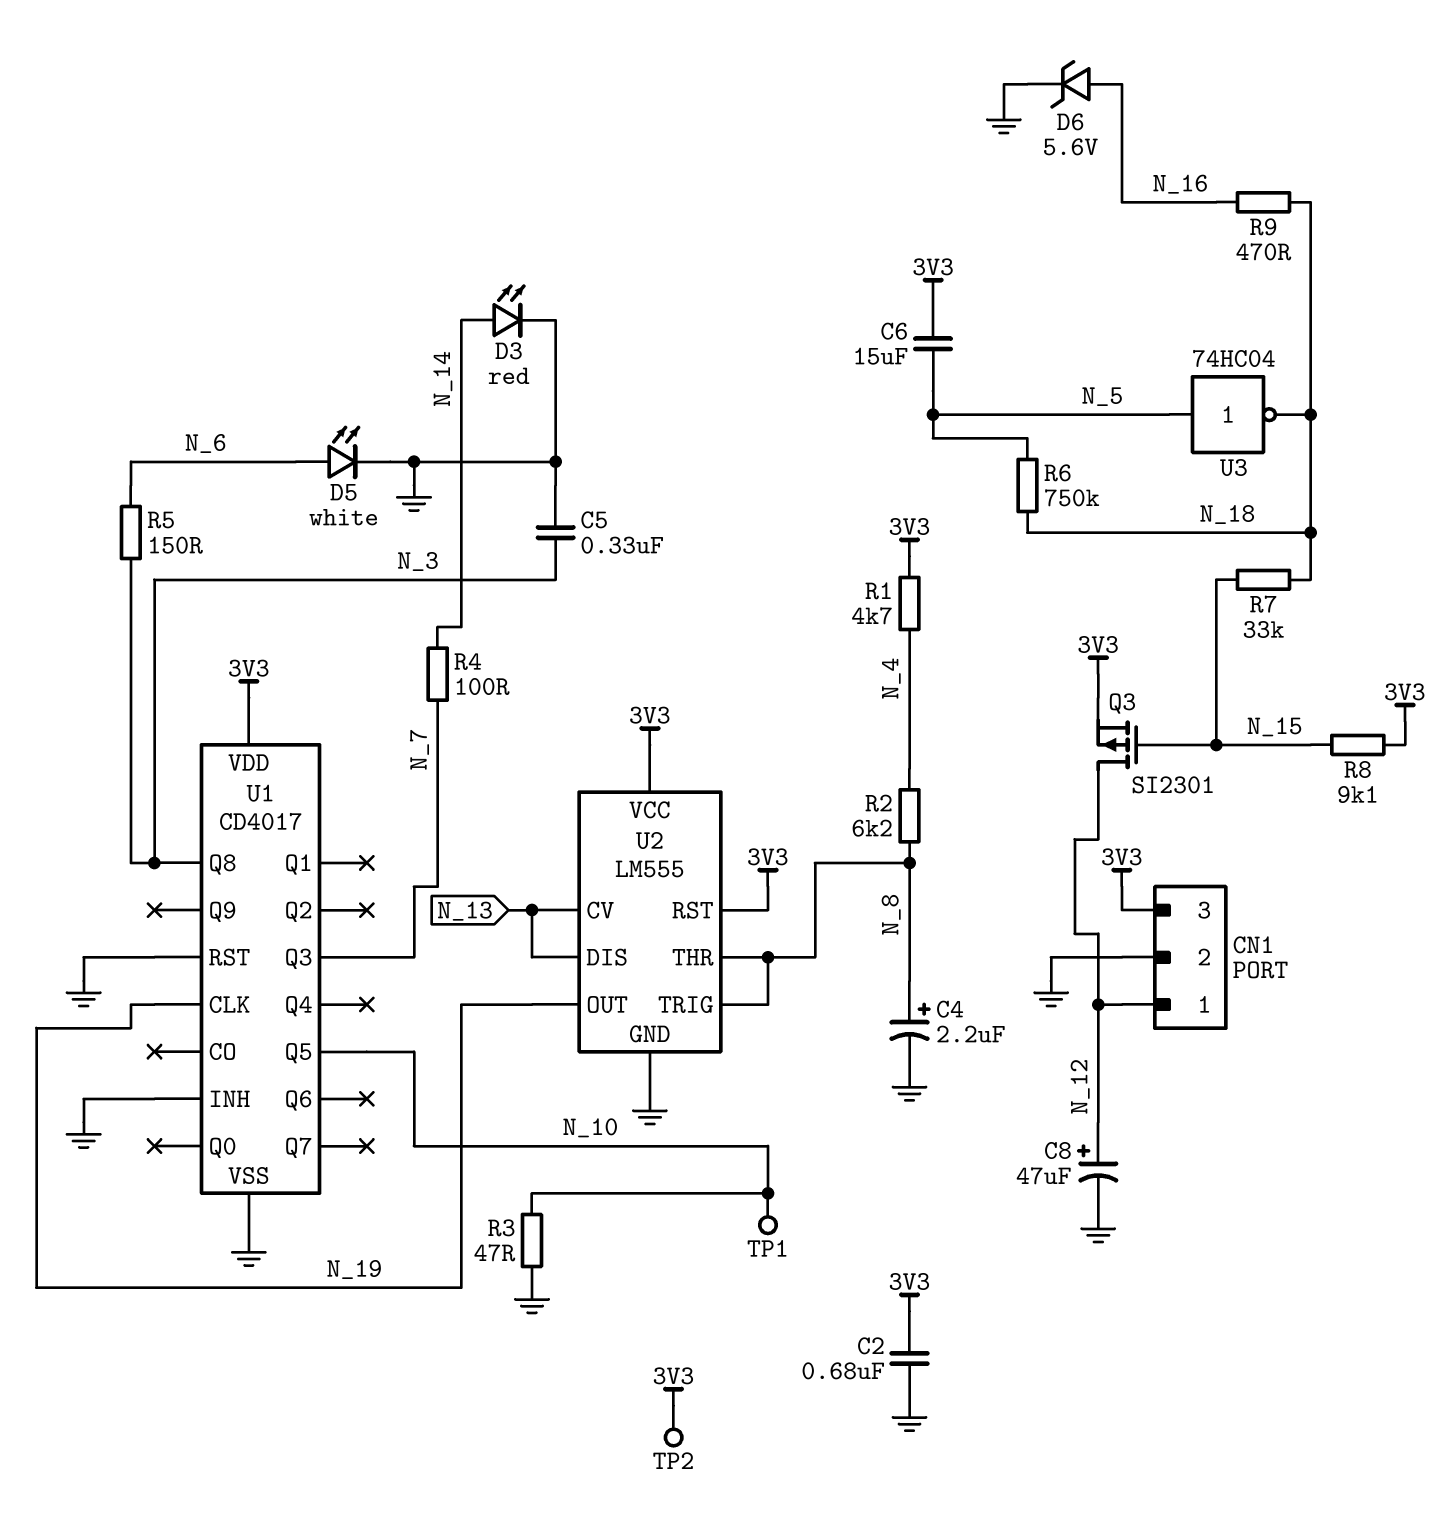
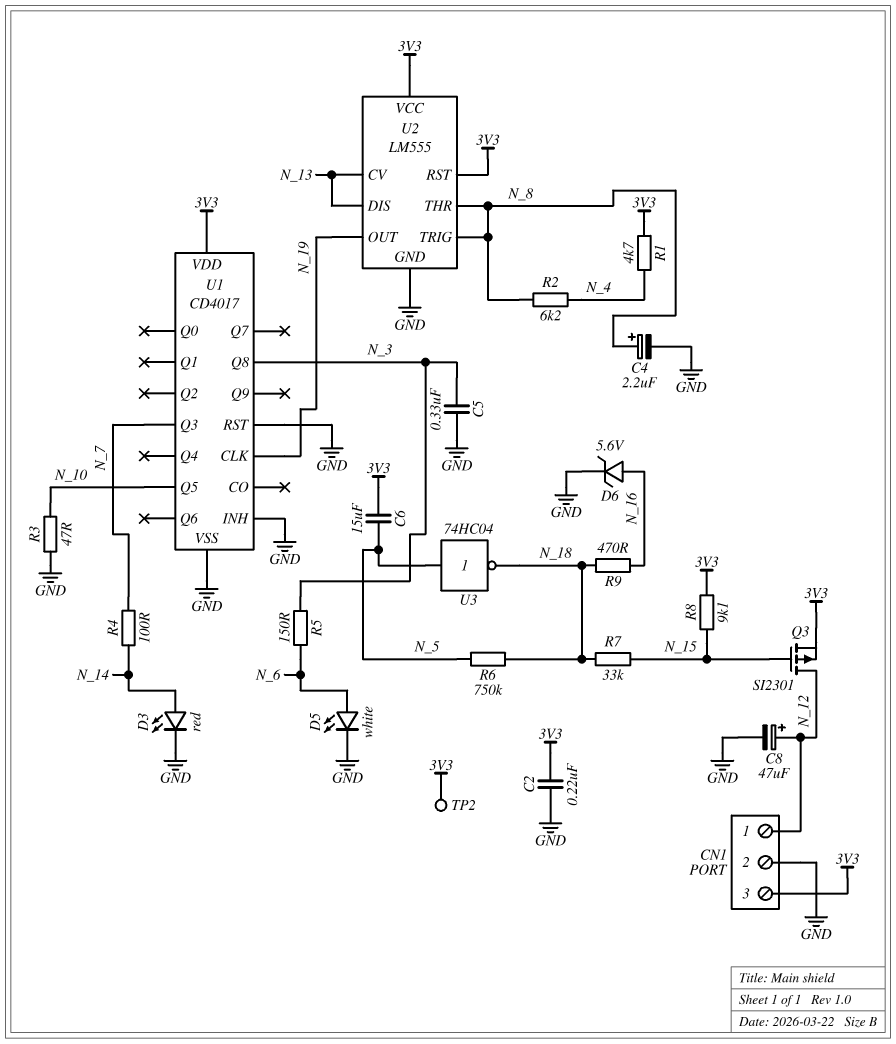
C2: 680nF (3V3, GND) -> 220nF (3V3, GND)
TP1: test point (N_10) -> none

